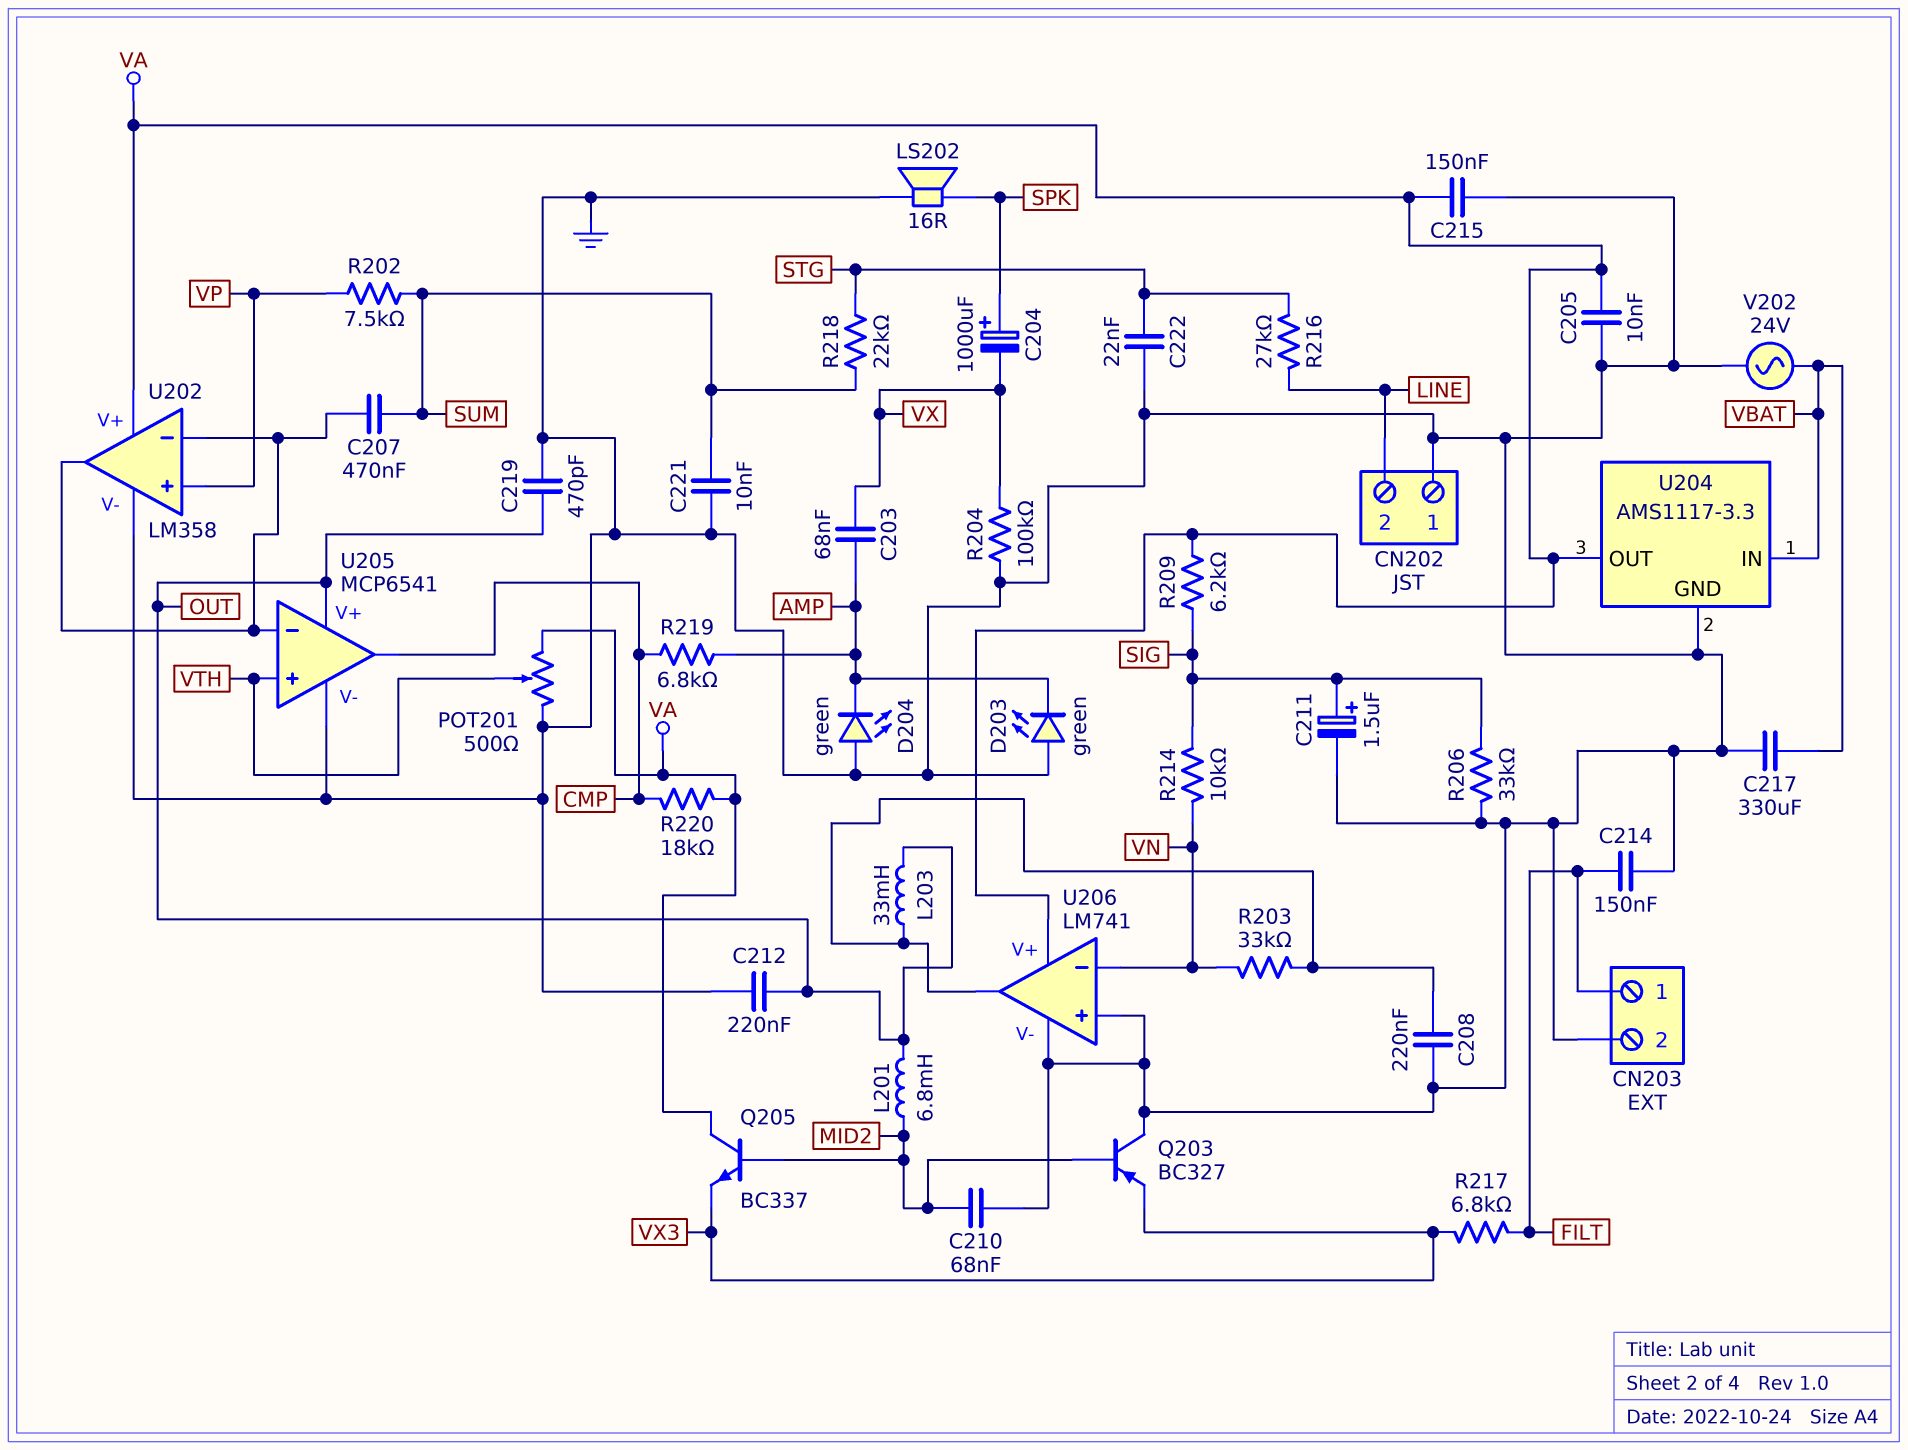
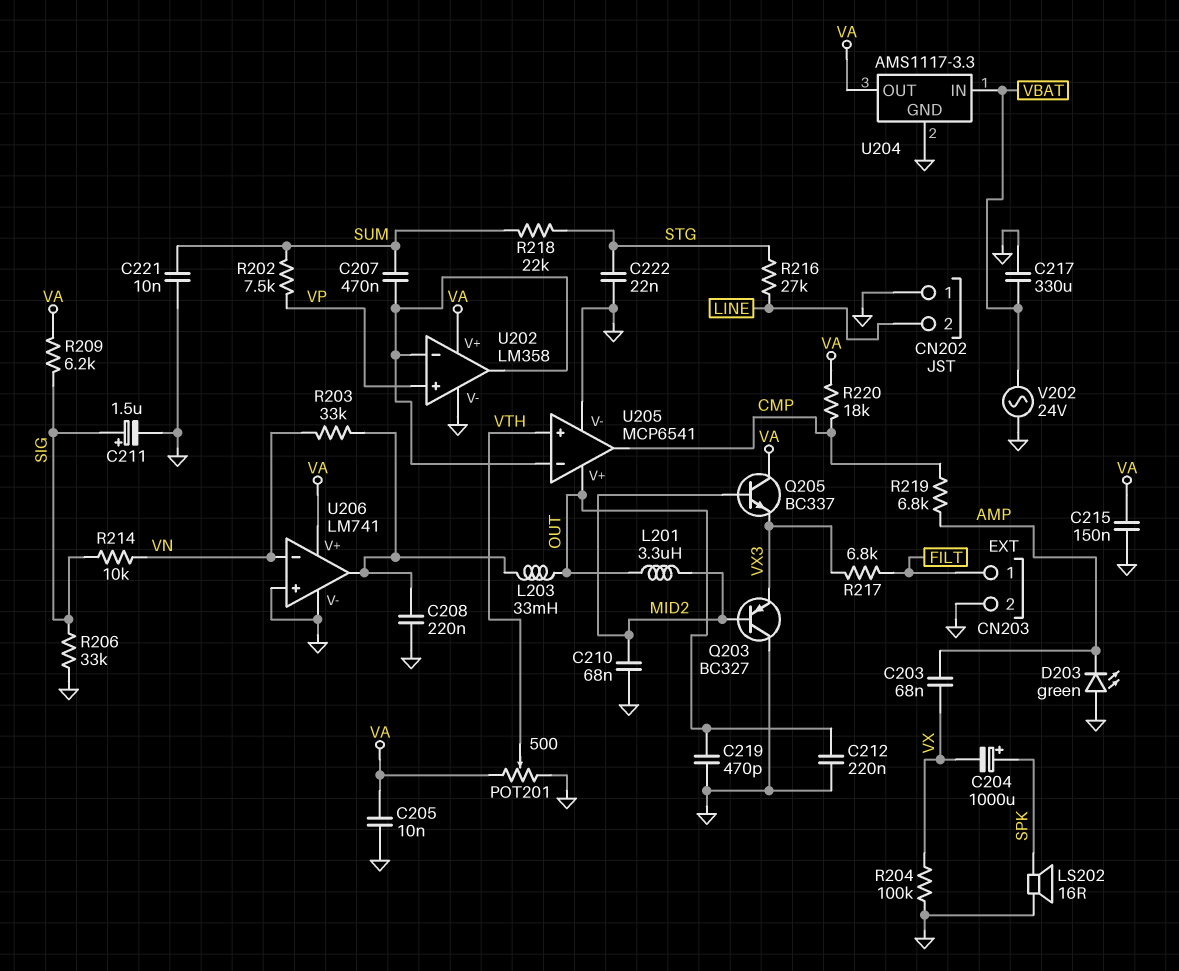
C214: 150nF (FILT, GND) -> none
D204: LED green (A GND, K AMP) -> none
L201: 6.8mH (MID2, OUT) -> 3.3uH (MID2, OUT)

